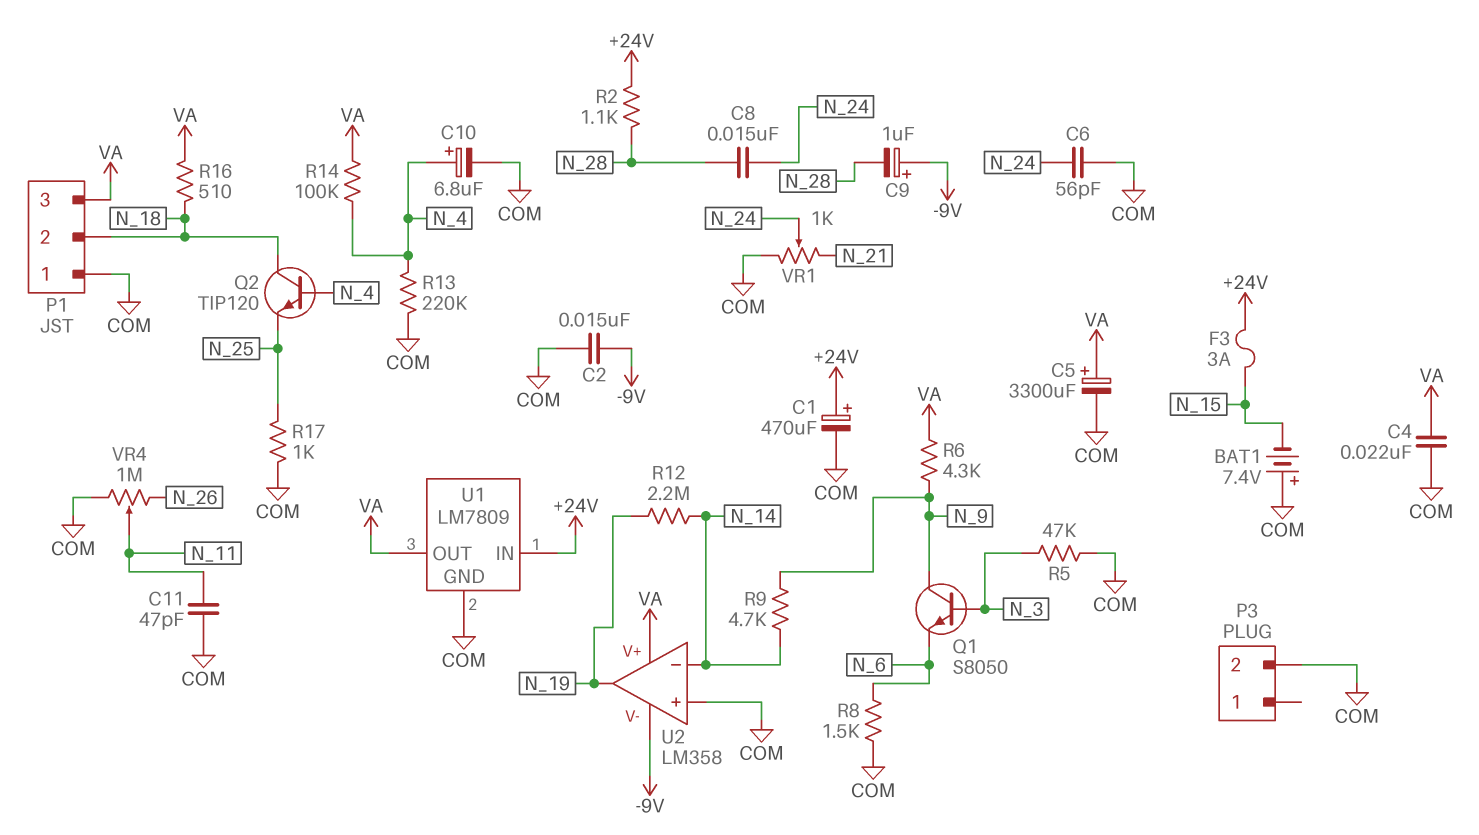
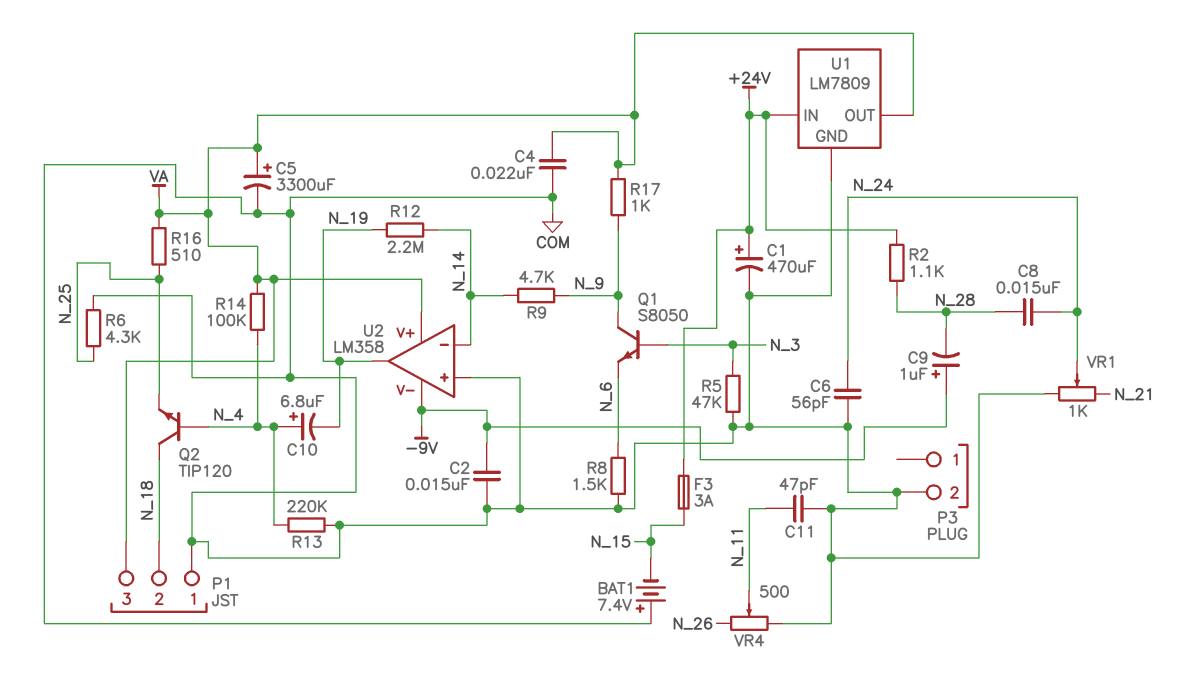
C10: 6.8uF (plus N_4, minus COM) -> 6.8uF (plus N_4, minus N_19)
R6: 4.3k (N_9, VA) -> 4.3k (COM, N_25)
R16: 510 (N_18, VA) -> 510 (N_25, VA)
R17: 1k (COM, N_25) -> 1k (N_9, VA)
VR4: 1M (COM, N_26, wiper N_11) -> 500 (COM, N_26, wiper N_11)

